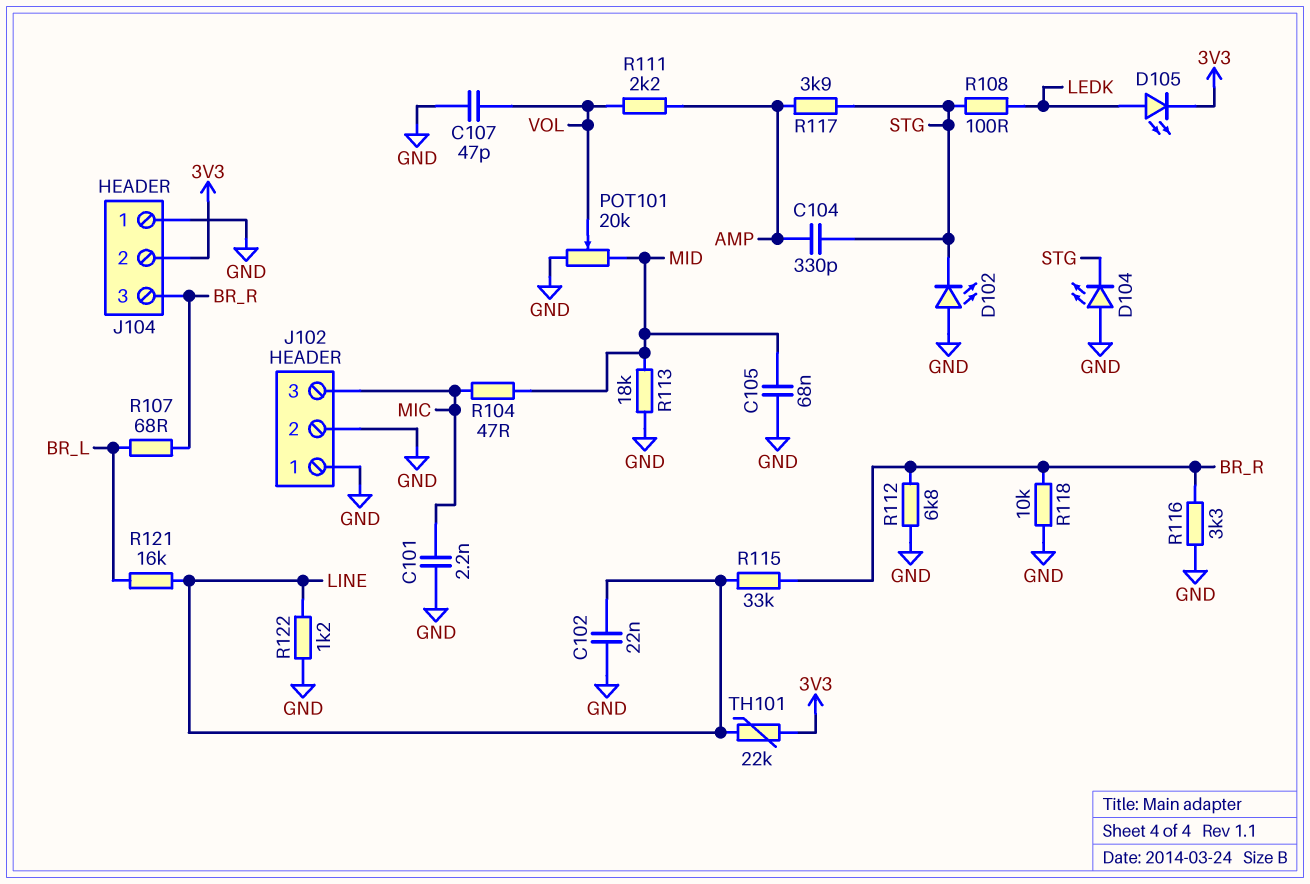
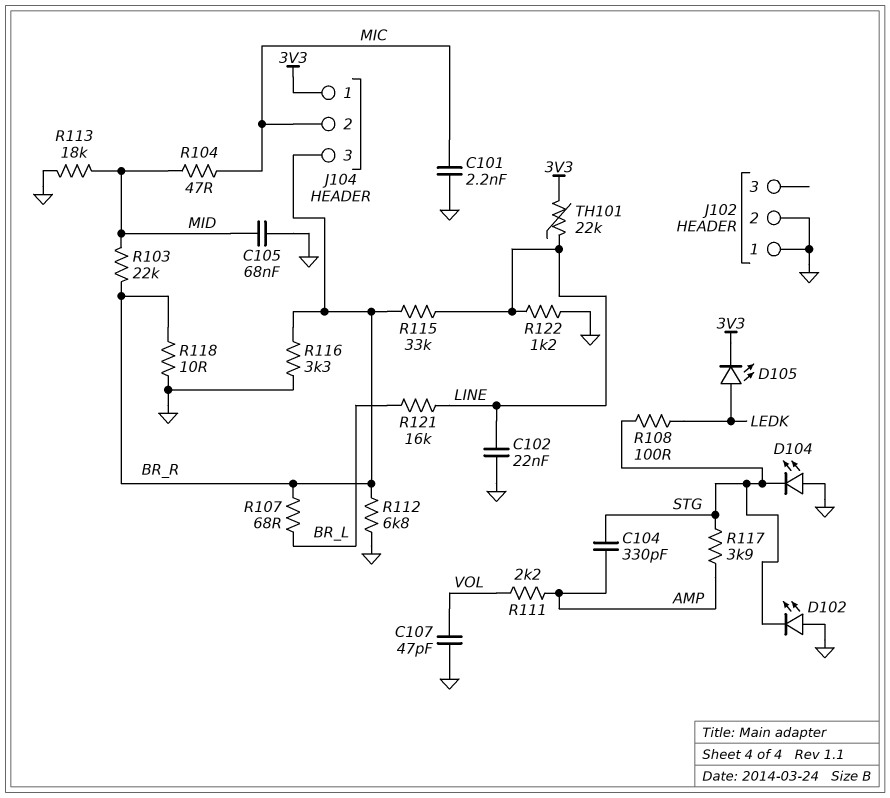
J102 pin 3: MIC -> none
J104 pin 1: GND -> 3V3
J104 pin 2: 3V3 -> MIC
POT101: 20k (GND, MID, wiper VOL) -> none
R103: none -> 22k (BR_R, MID)
R118: 10k (BR_R, GND) -> 10 (BR_R, GND)

